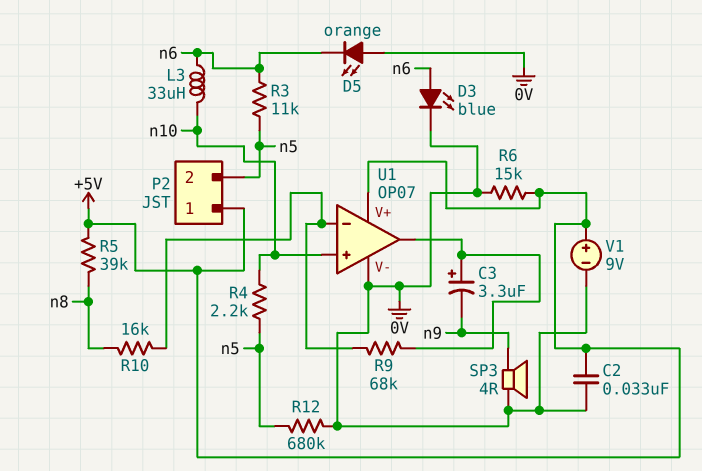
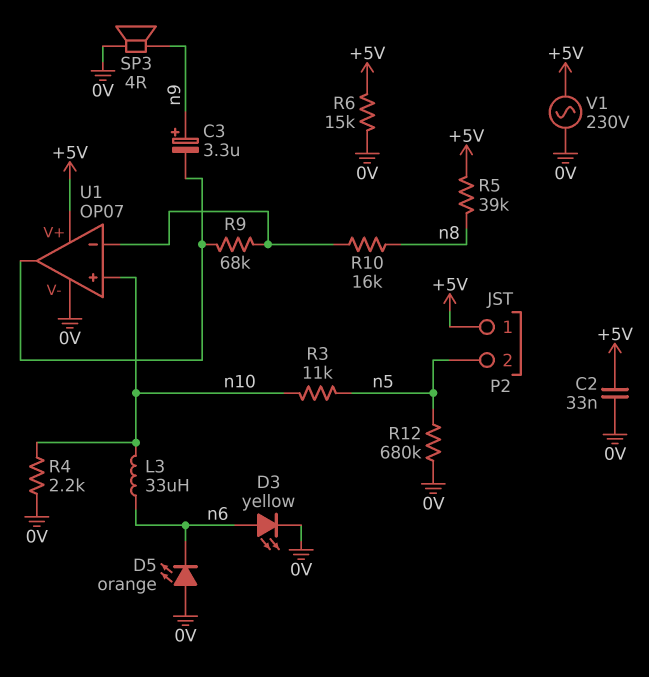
C3: 3.3uF (plus U1/out, minus n9) -> 3.3uF (plus n9, minus U1/out)
D3: LED blue (A n6, K 0V) -> LED yellow (A n6, K 0V)
R3: 11k (n5, n6) -> 11k (n5, n10)
R4: 2.2k (n5, n10) -> 2.2k (0V, n10)
V1: 9V (plus +5V, minus 0V) -> AC 230V (+5V, 0V)

